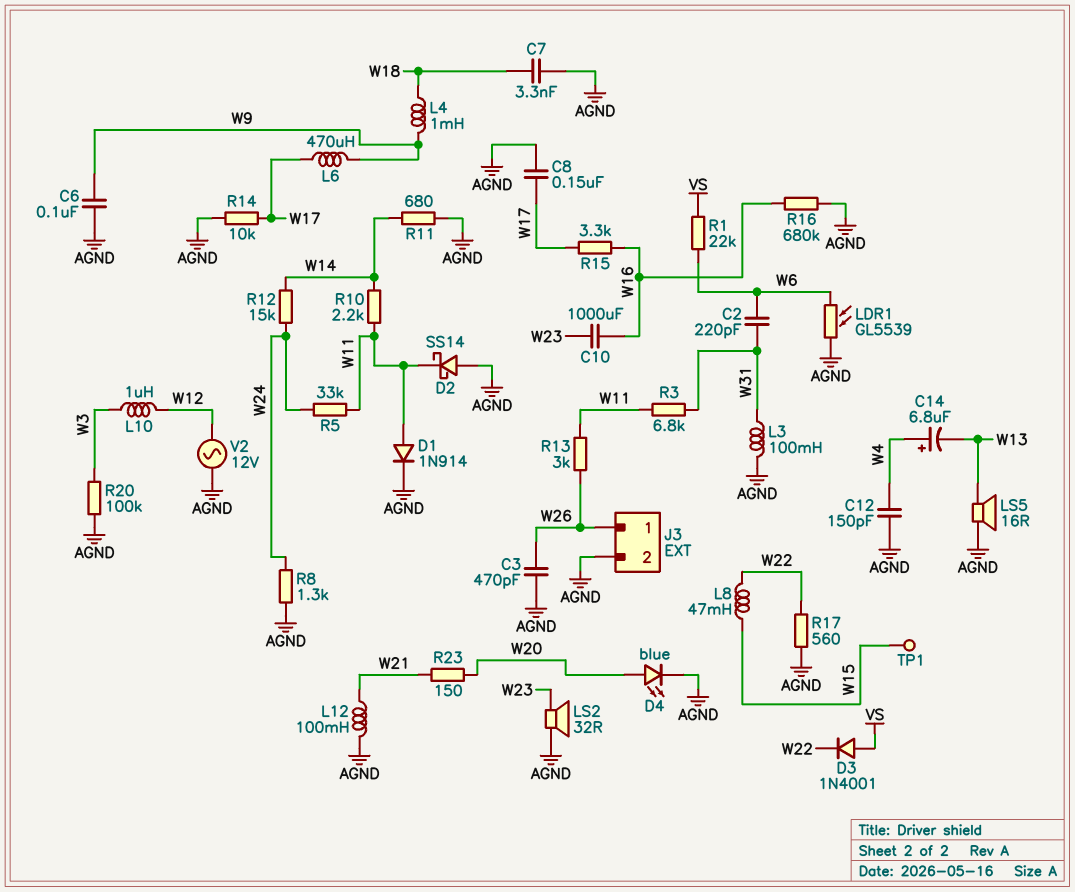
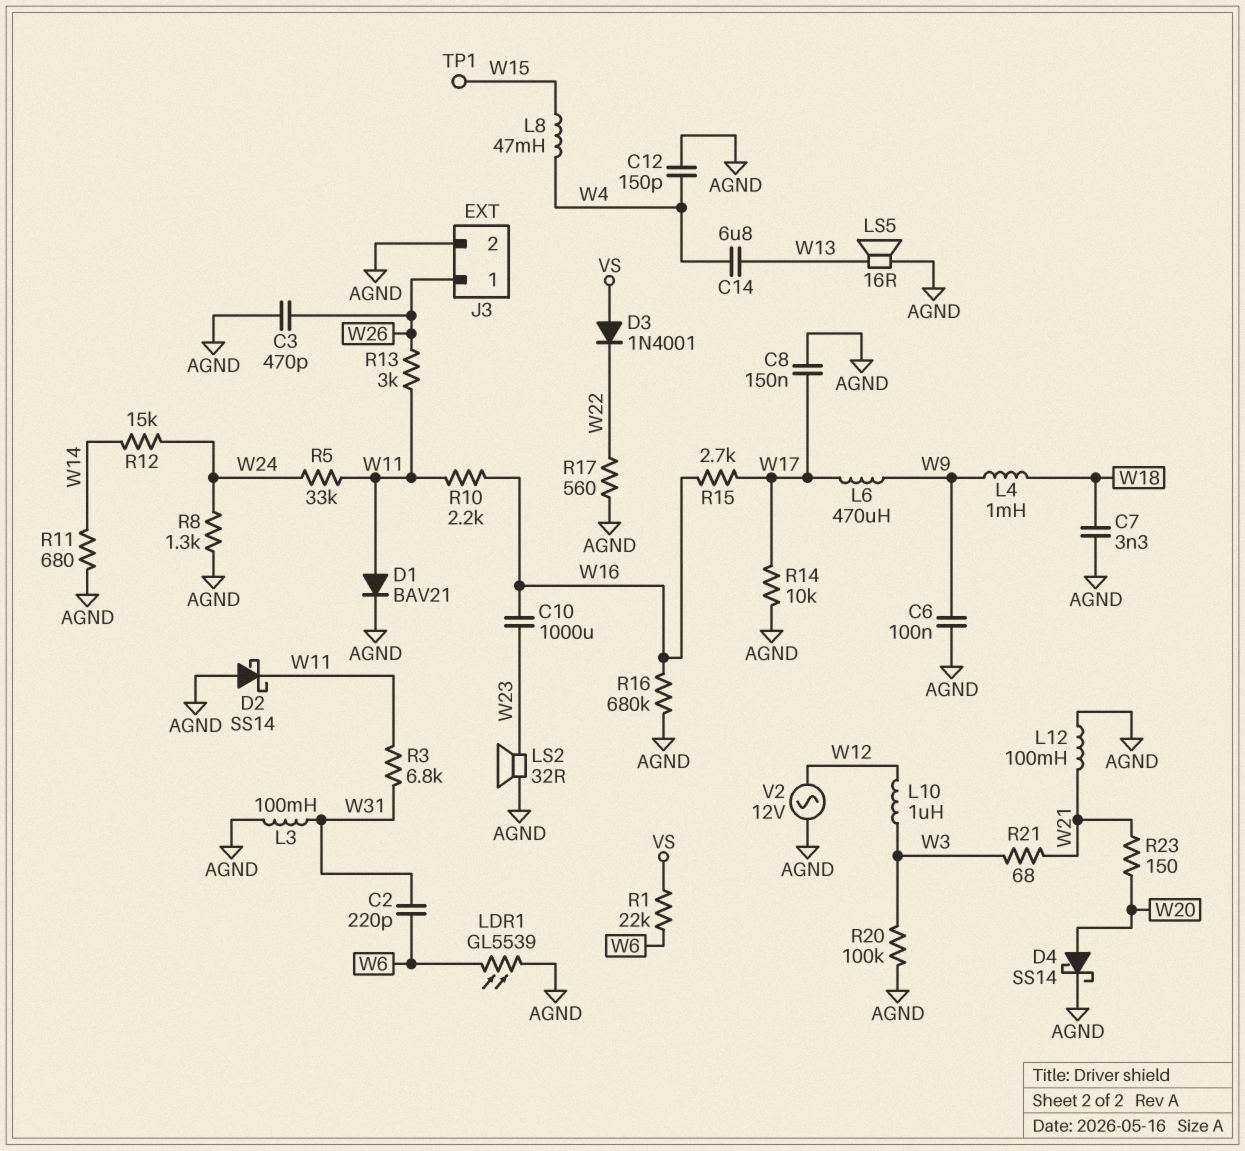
C14: 6.8uF (plus W4, minus W13) -> 6.8uF (W4, W13)
D1: diode 1N914 (A W11, K AGND) -> diode BAV21 (A W11, K AGND)
D4: LED blue (A W20, K AGND) -> schottky SS14 (A W20, K AGND)
L8: 47mH (W15, W22) -> 47mH (W4, W15)
R10: 2.2k (W11, W14) -> 2.2k (W11, W16)
R15: 3.3k (W16, W17) -> 2.7k (W16, W17)
R21: none -> 68 (W3, W21)

